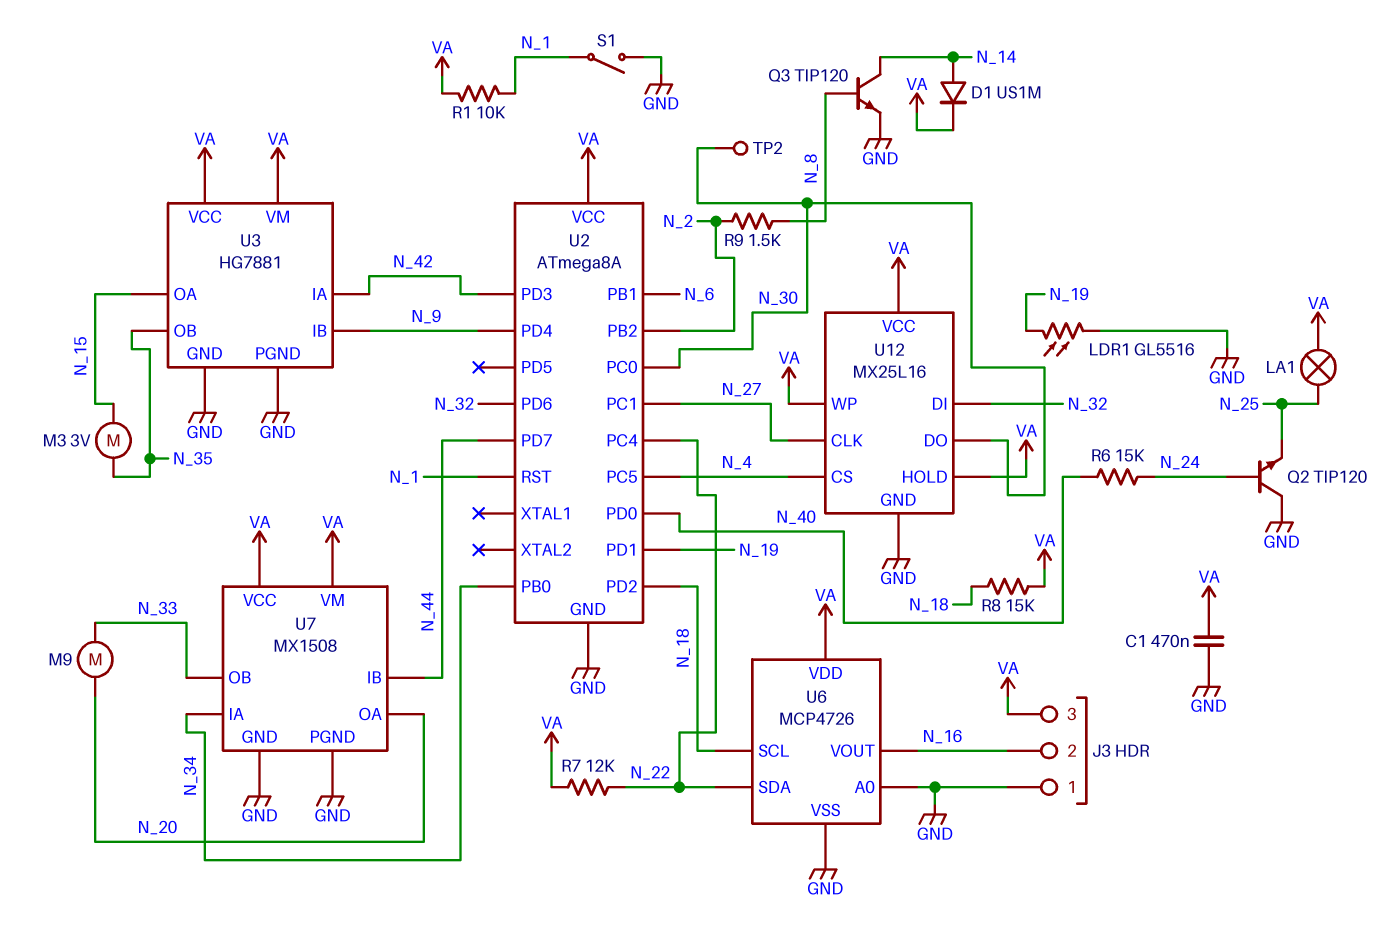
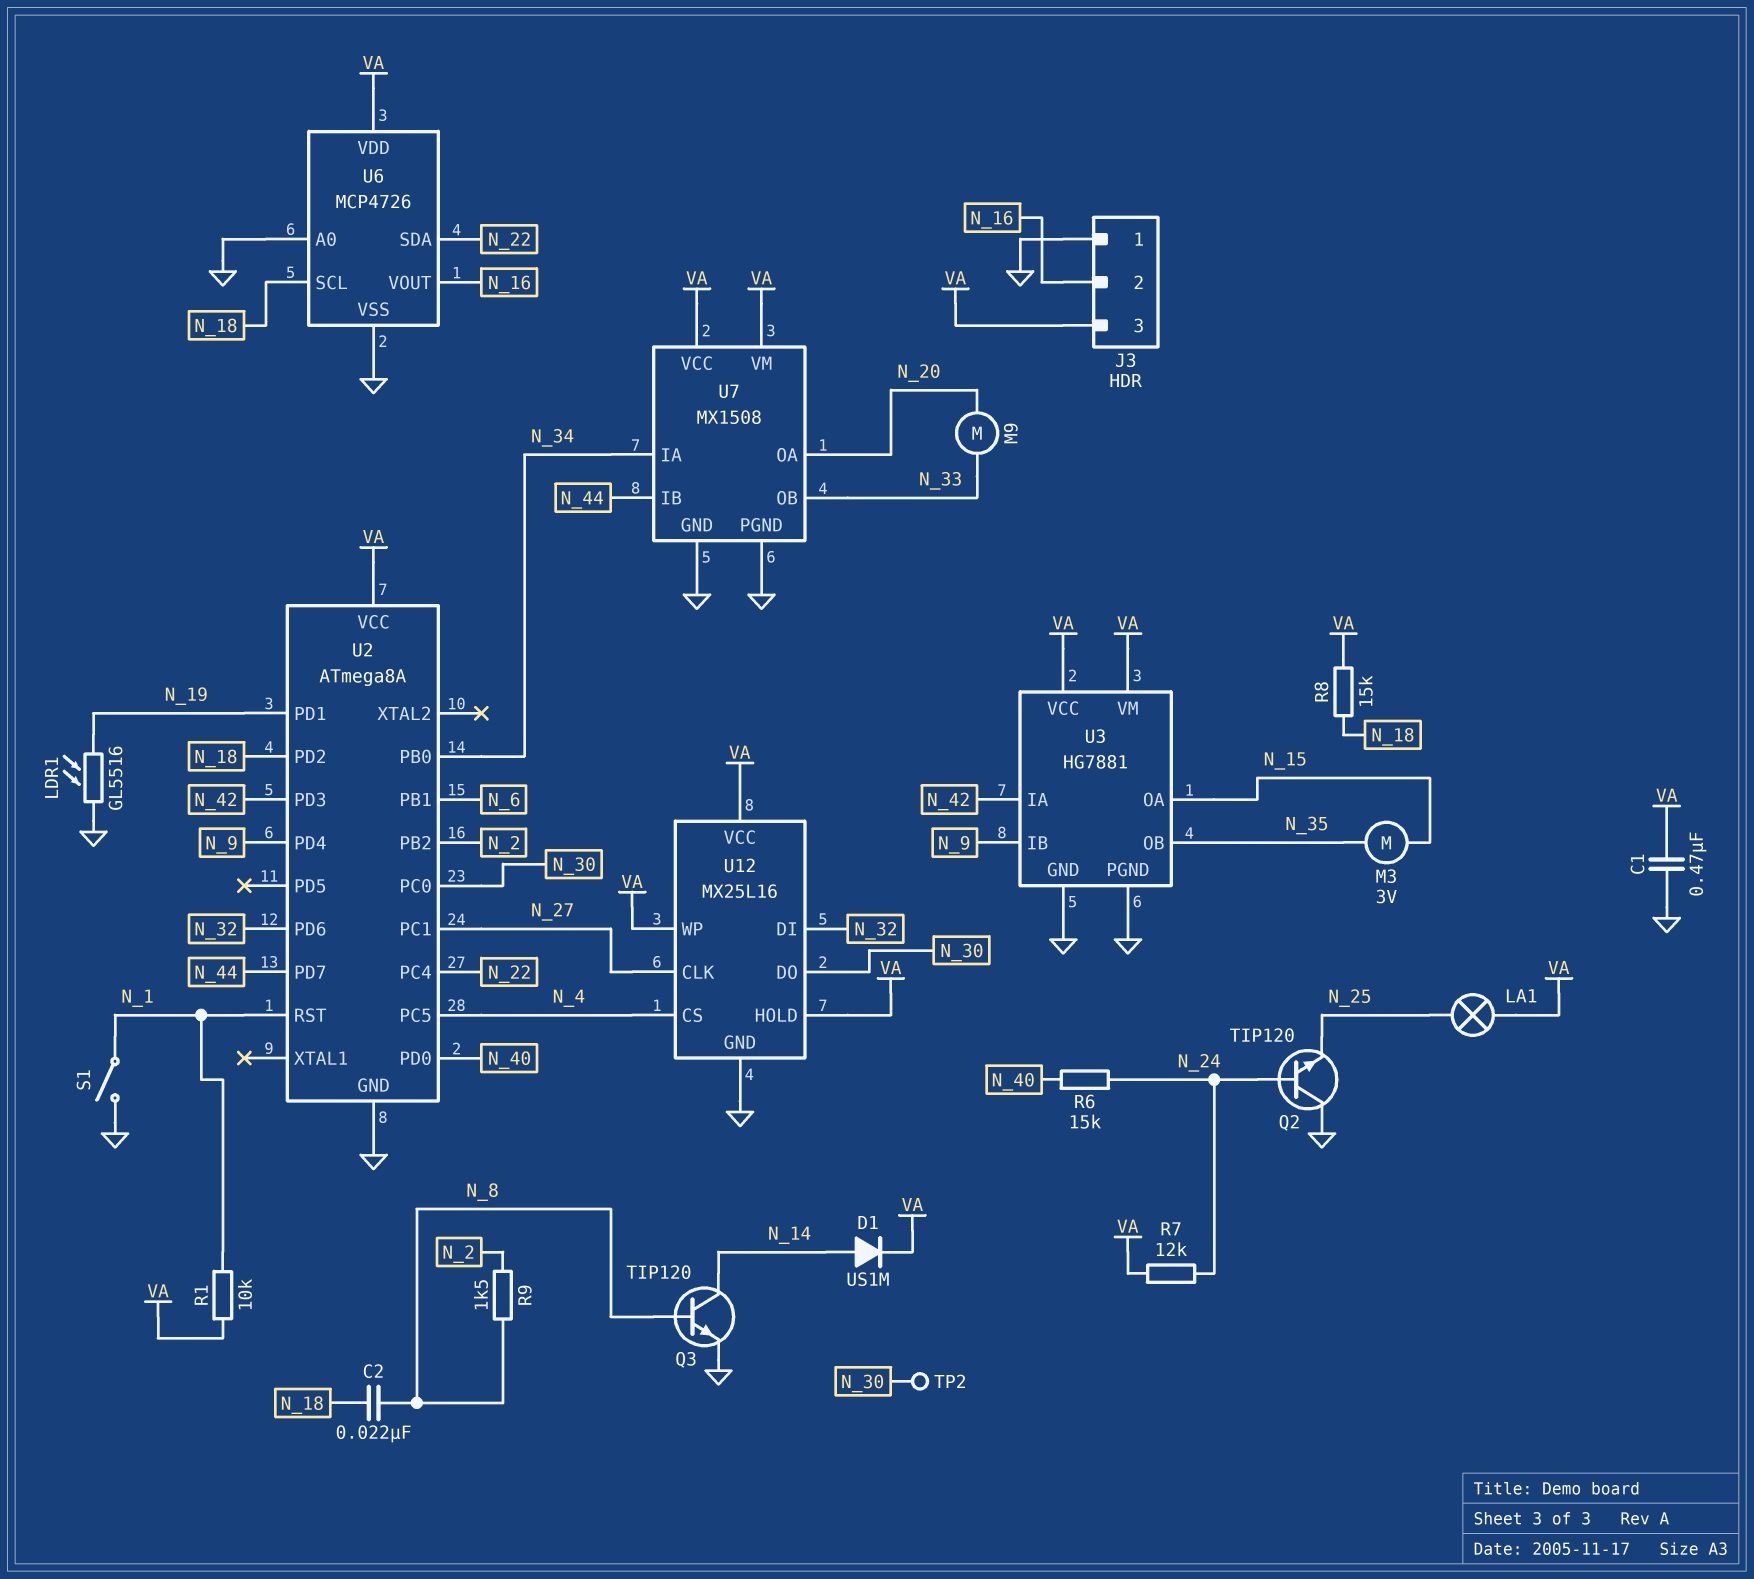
C2: none -> 22nF (N_8, N_18)
R7: 12k (N_22, VA) -> 12k (N_24, VA)

